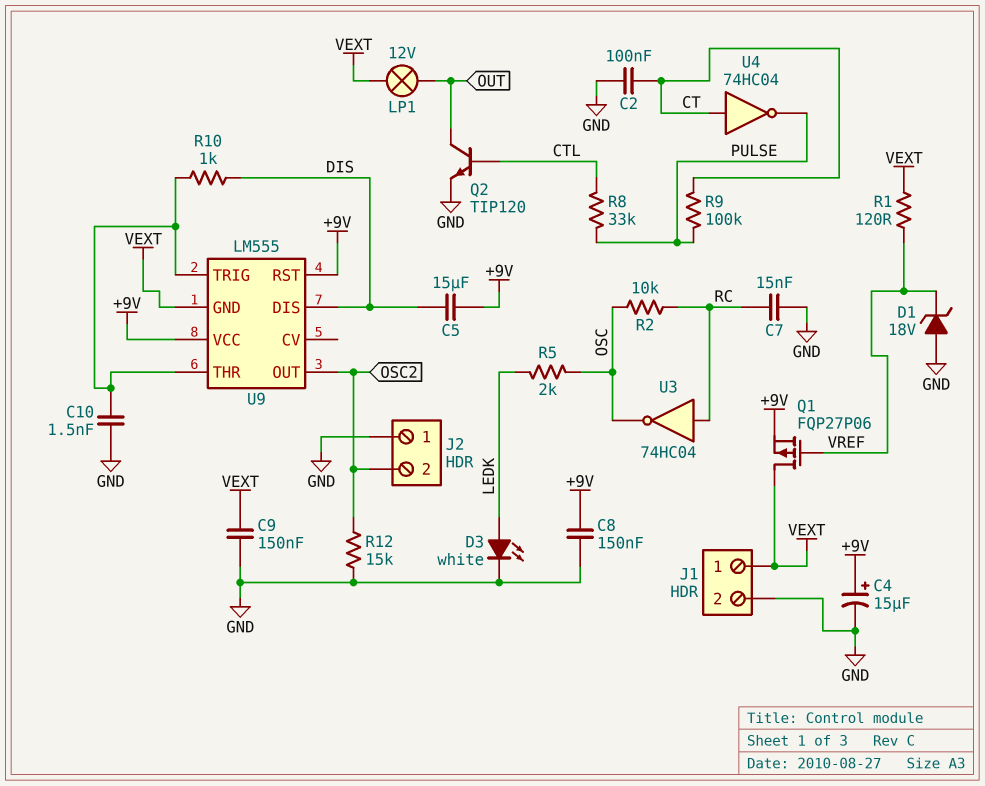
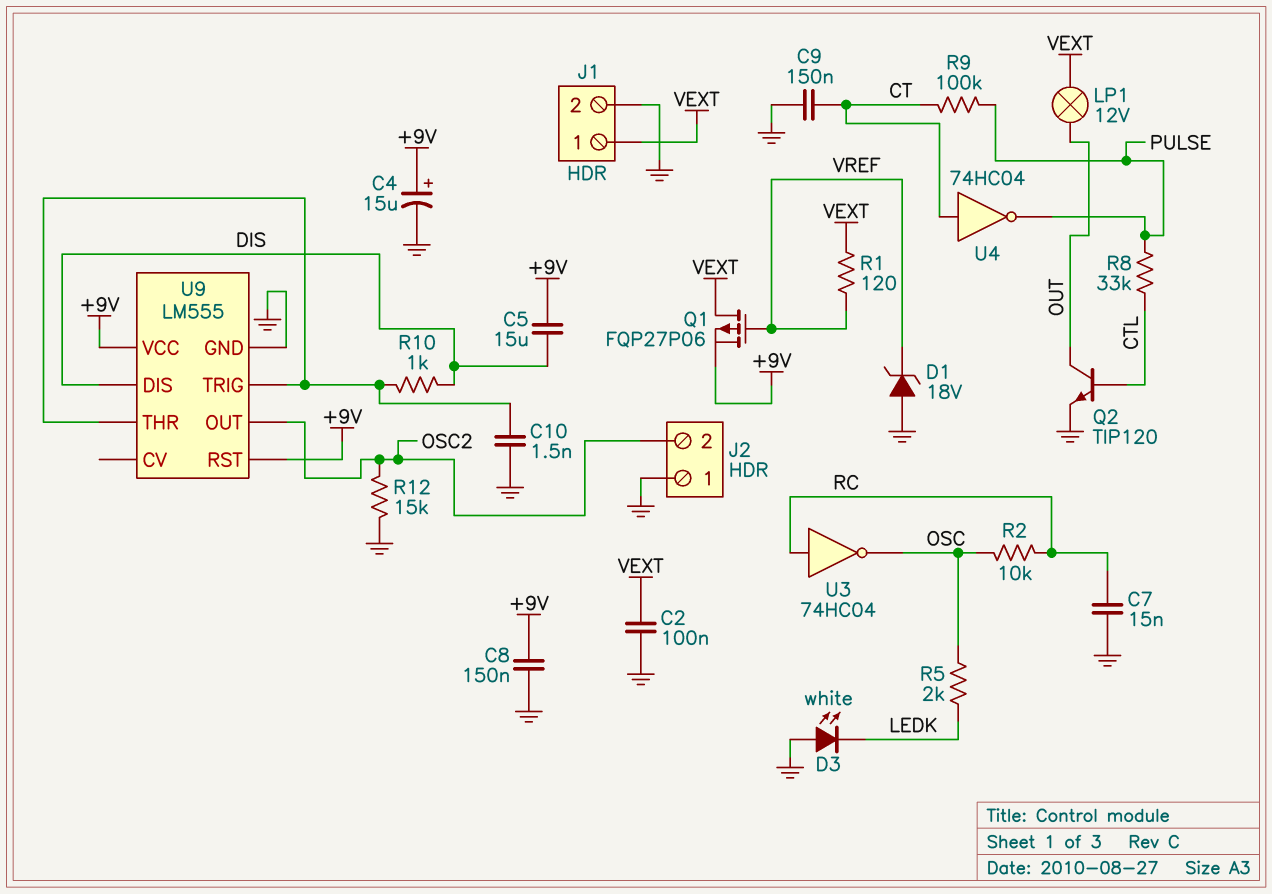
C2: 100nF (CT, GND) -> 100nF (GND, VEXT)
C9: 150nF (GND, VEXT) -> 150nF (CT, GND)
D3: LED white (A LEDK, K GND) -> LED white (A GND, K LEDK)
U9 pin GND: VEXT -> GND

